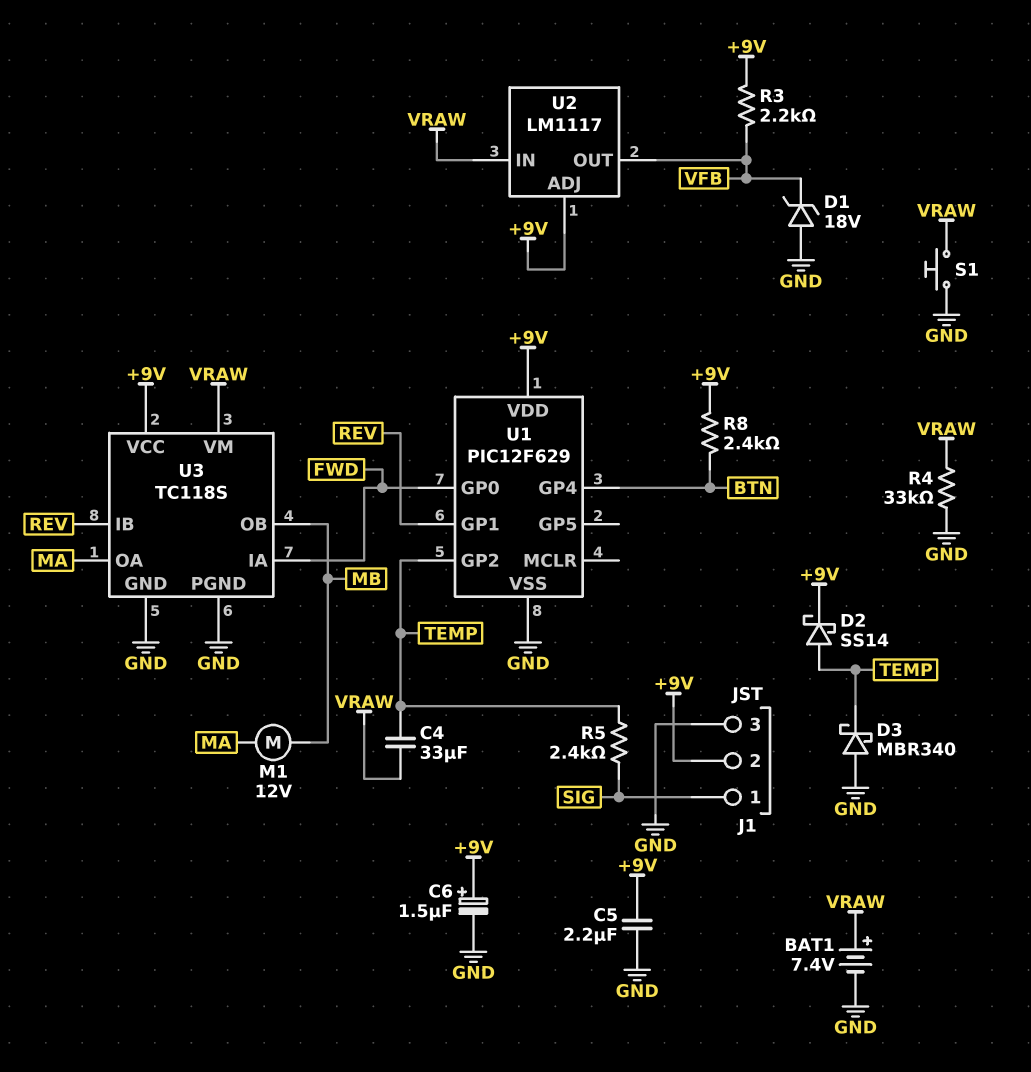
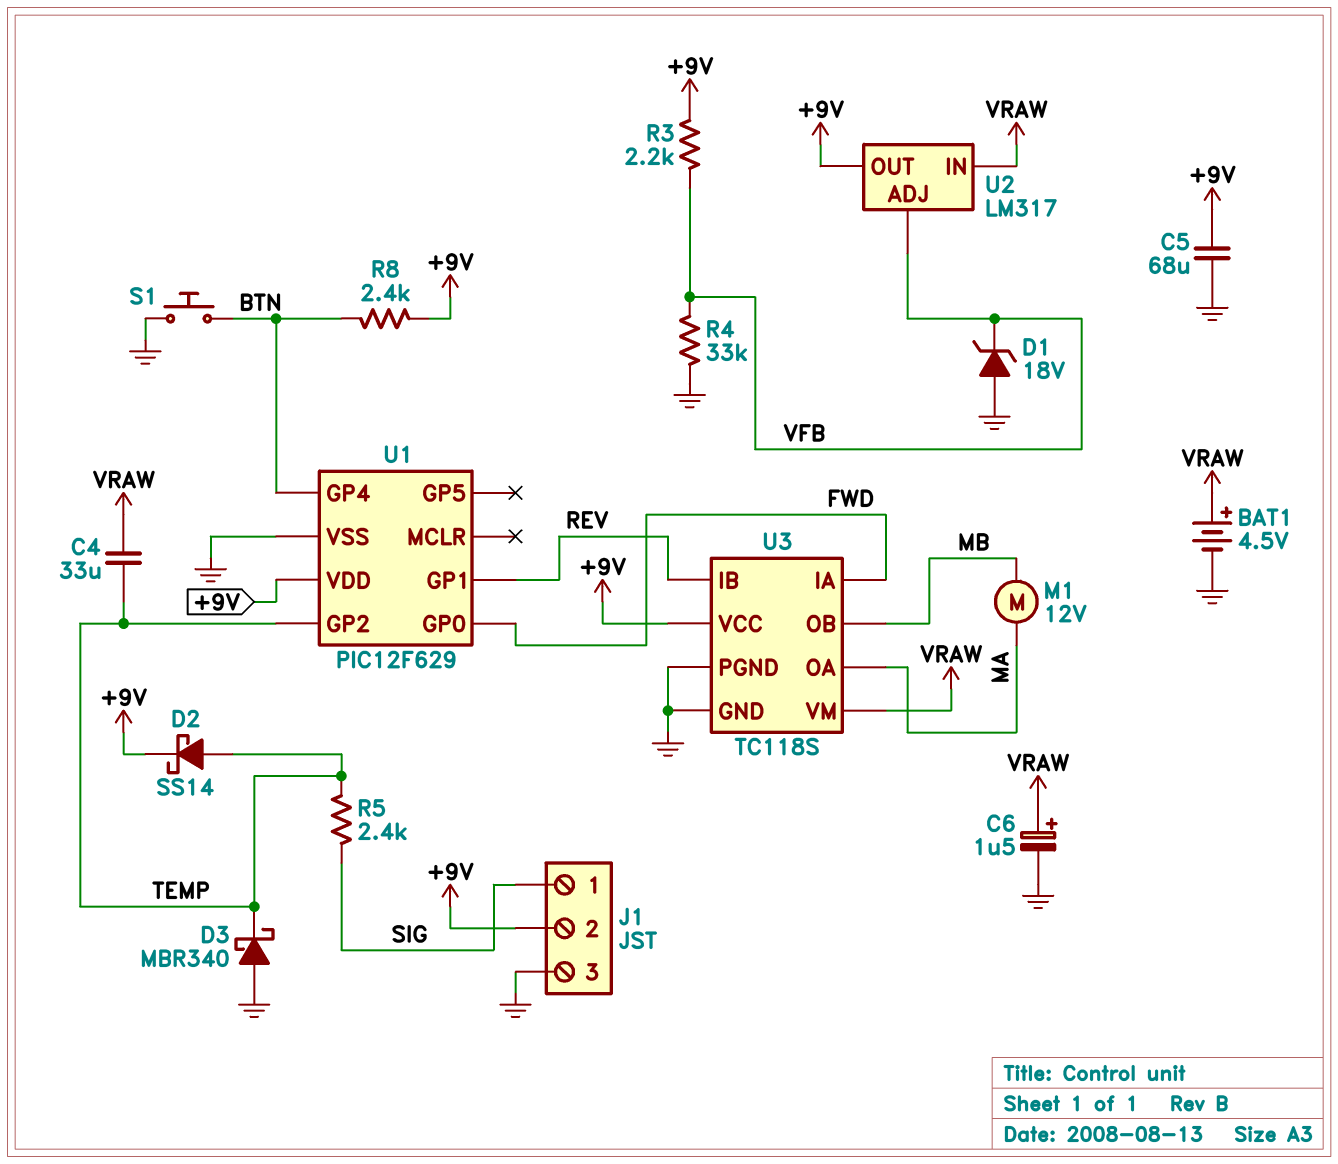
BAT1: 7.4V (plus VRAW, minus GND) -> 4.5V (plus VRAW, minus GND)
C5: 2.2uF (+9V, GND) -> 68uF (+9V, GND)
C6: 1.5uF (plus +9V, minus GND) -> 1.5uF (plus VRAW, minus GND)
R4: 33k (GND, VRAW) -> 33k (GND, VFB)
S1: button (GND, VRAW) -> button (BTN, GND)
U2: LM1117 -> LM317
U2 pin ADJ: +9V -> VFB
U2 pin OUT: VFB -> +9V

